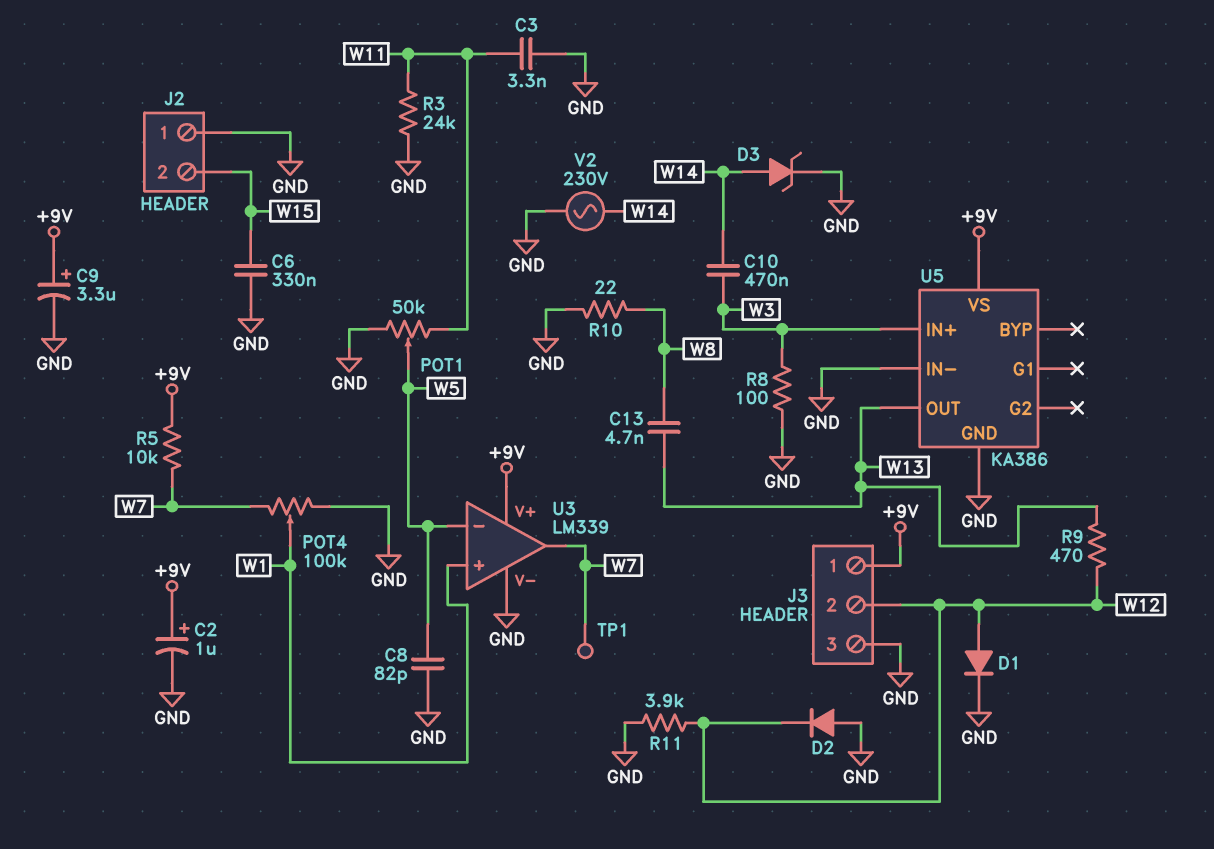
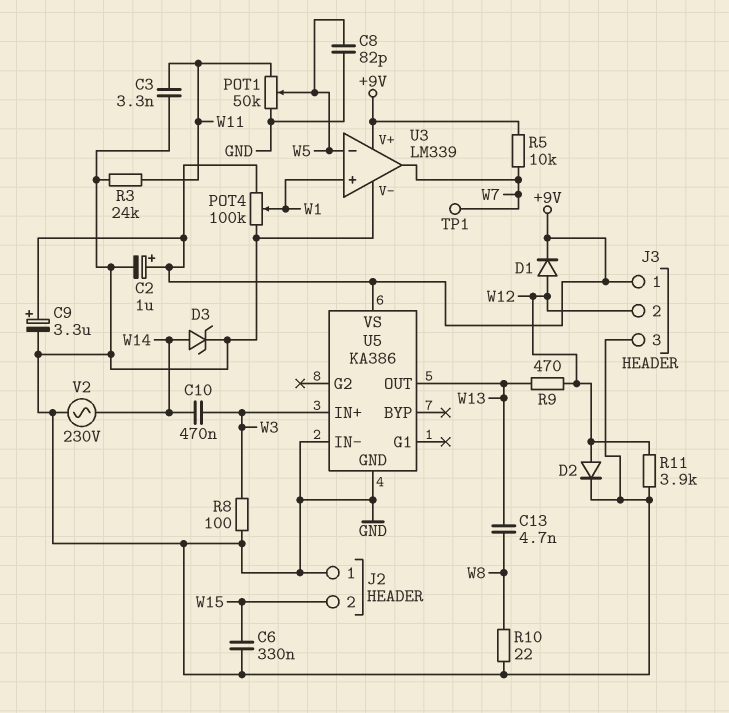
D1: diode (A W12, K GND) -> diode (A W12, K +9V)
D2: diode (A GND, K W12) -> diode (A W12, K GND)
POT4: 100k (GND, W7, wiper W1) -> 100k (+9V, GND, wiper W1)

